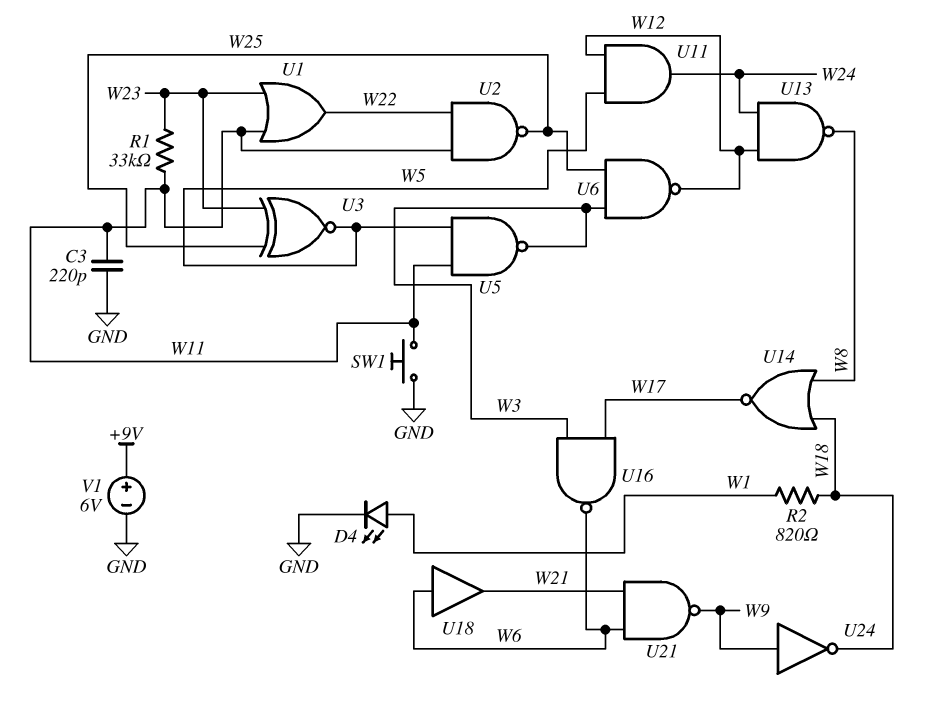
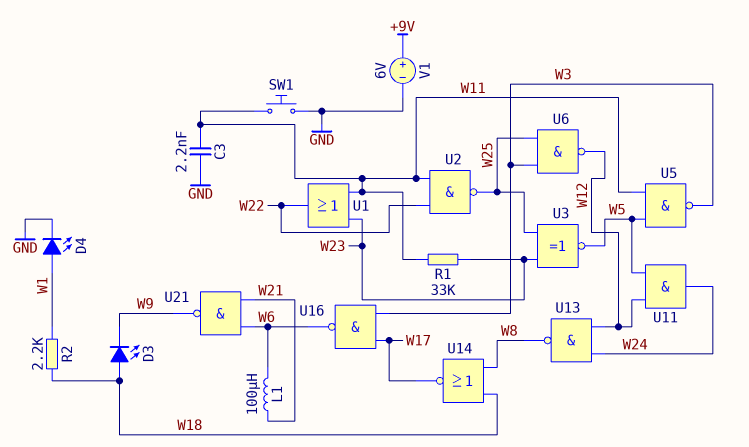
C3: 220pF (GND, W11) -> 2.2nF (GND, W11)
D3: none -> LED (A W18, K W9)
L1: none -> 100uH (W6, W21)
R2: 820 (W1, W18) -> 2.2k (W1, W18)
U18: buffer (in W6, out W21) -> none
U24: NOT (in W9, out W18) -> none

